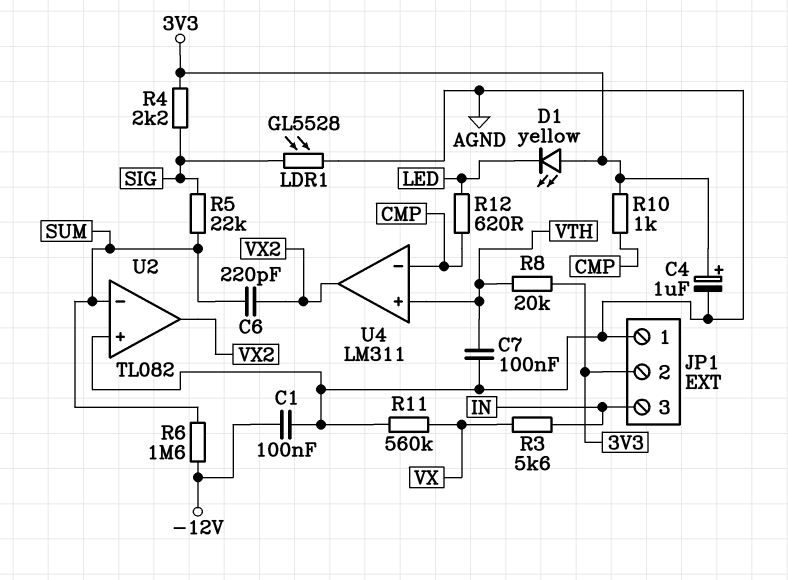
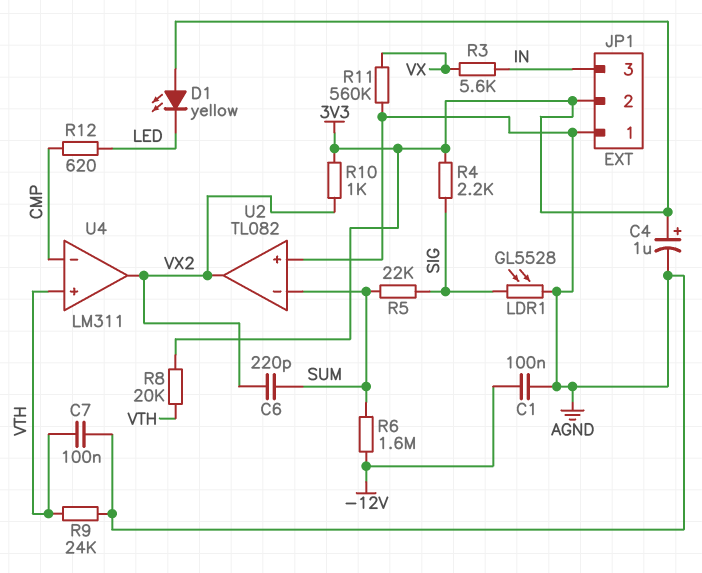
R9: none -> 24k (AGND, VTH)
R10: 1k (3V3, CMP) -> 1k (3V3, VX2)

